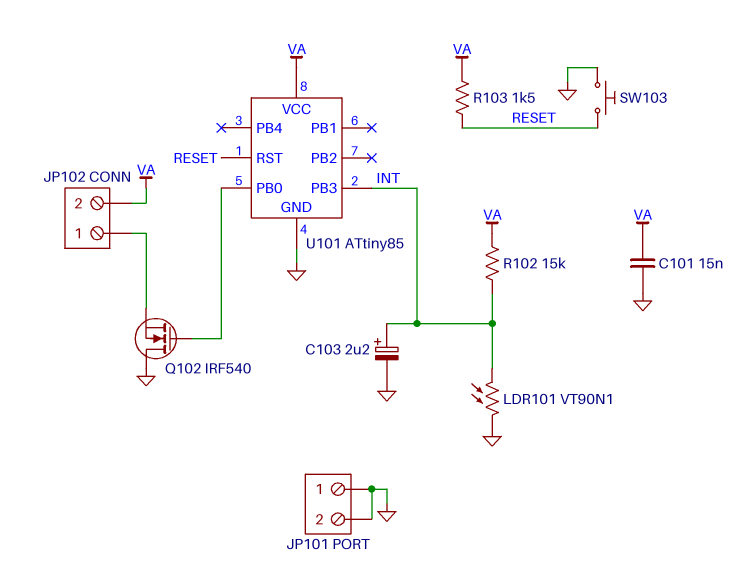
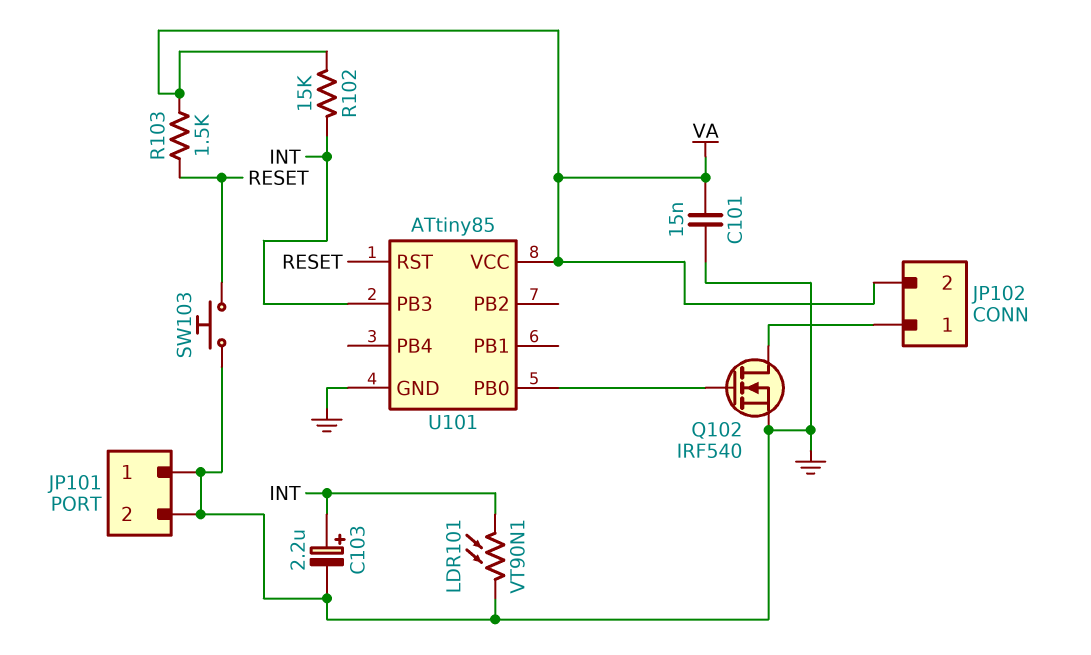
Q102: NMOS IRF540 (G U101/PB0, D GND, S JP102/1) -> NMOS IRF540 (G U101/PB0, D JP102/1, S GND)

